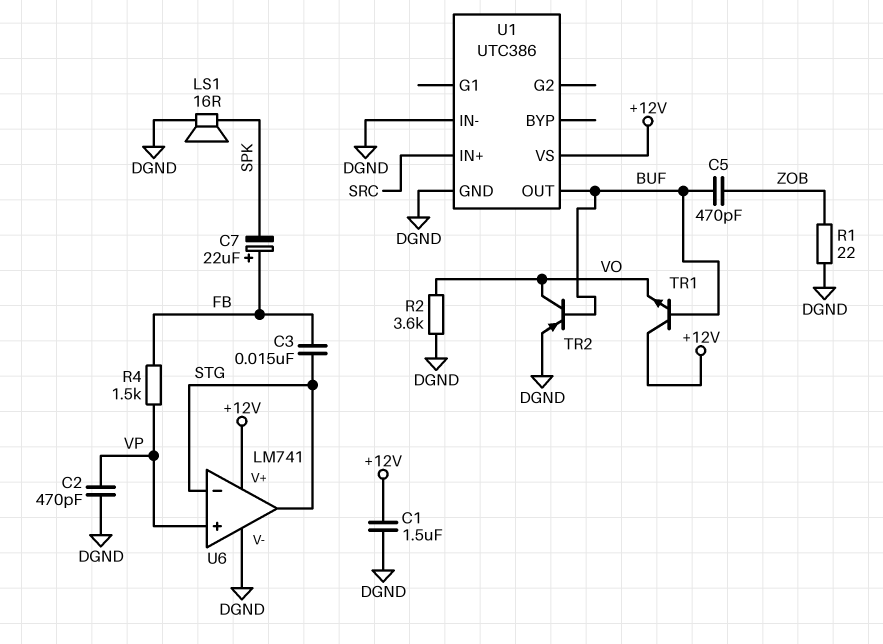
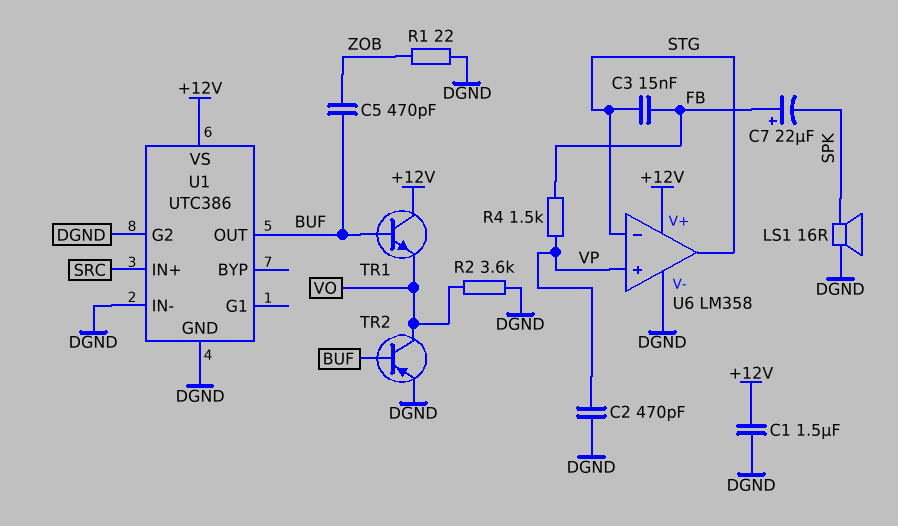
U1 pin G2: none -> DGND
U6: LM741 -> LM358

